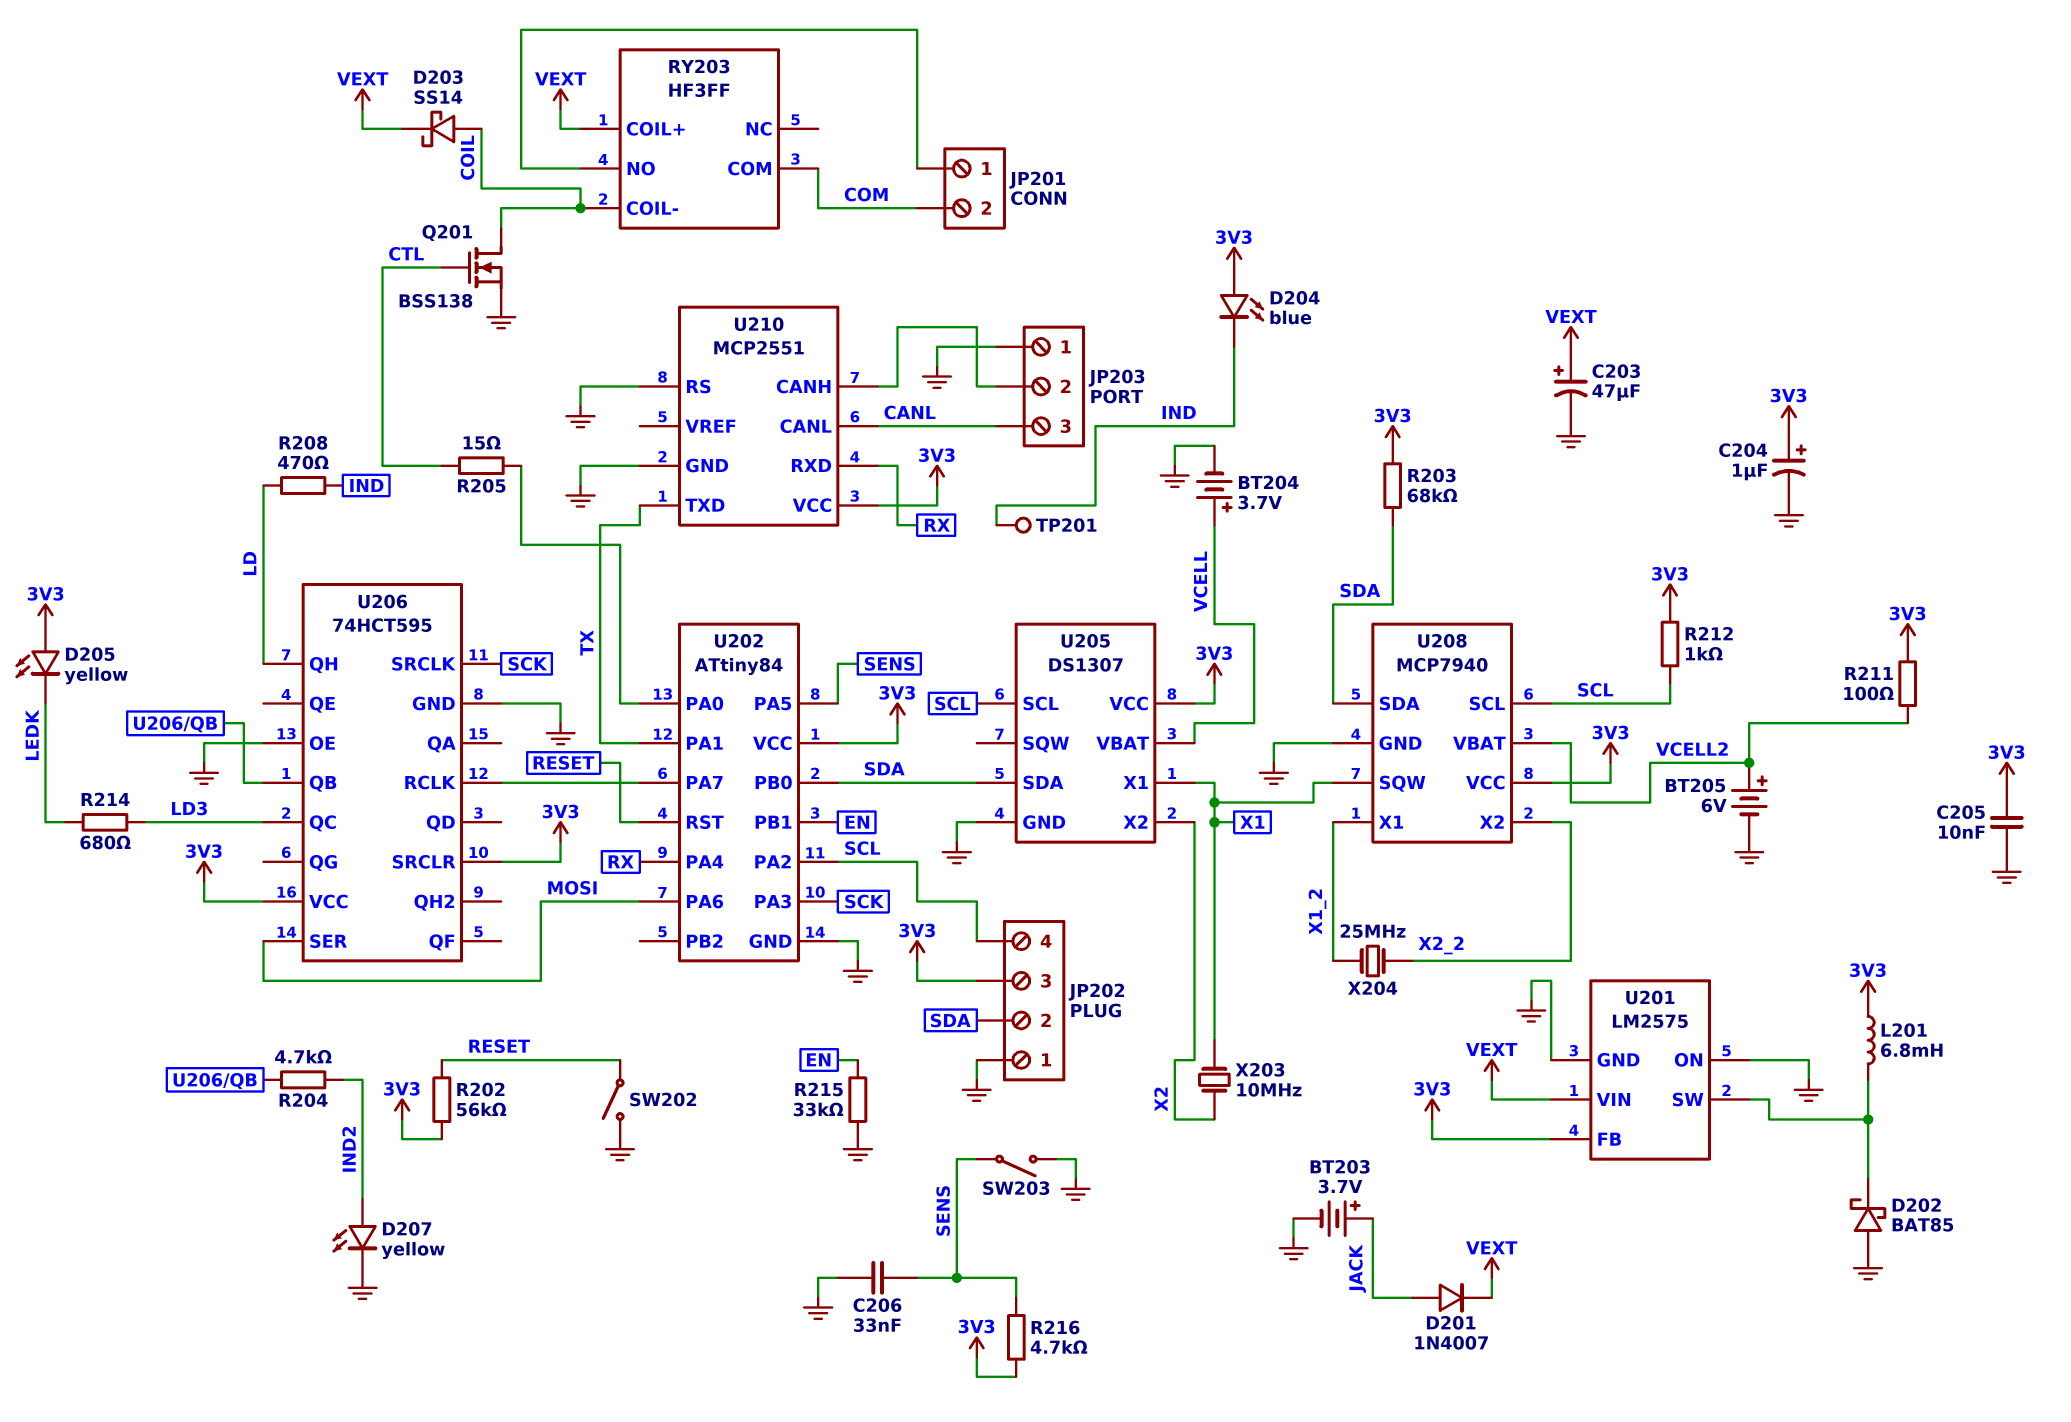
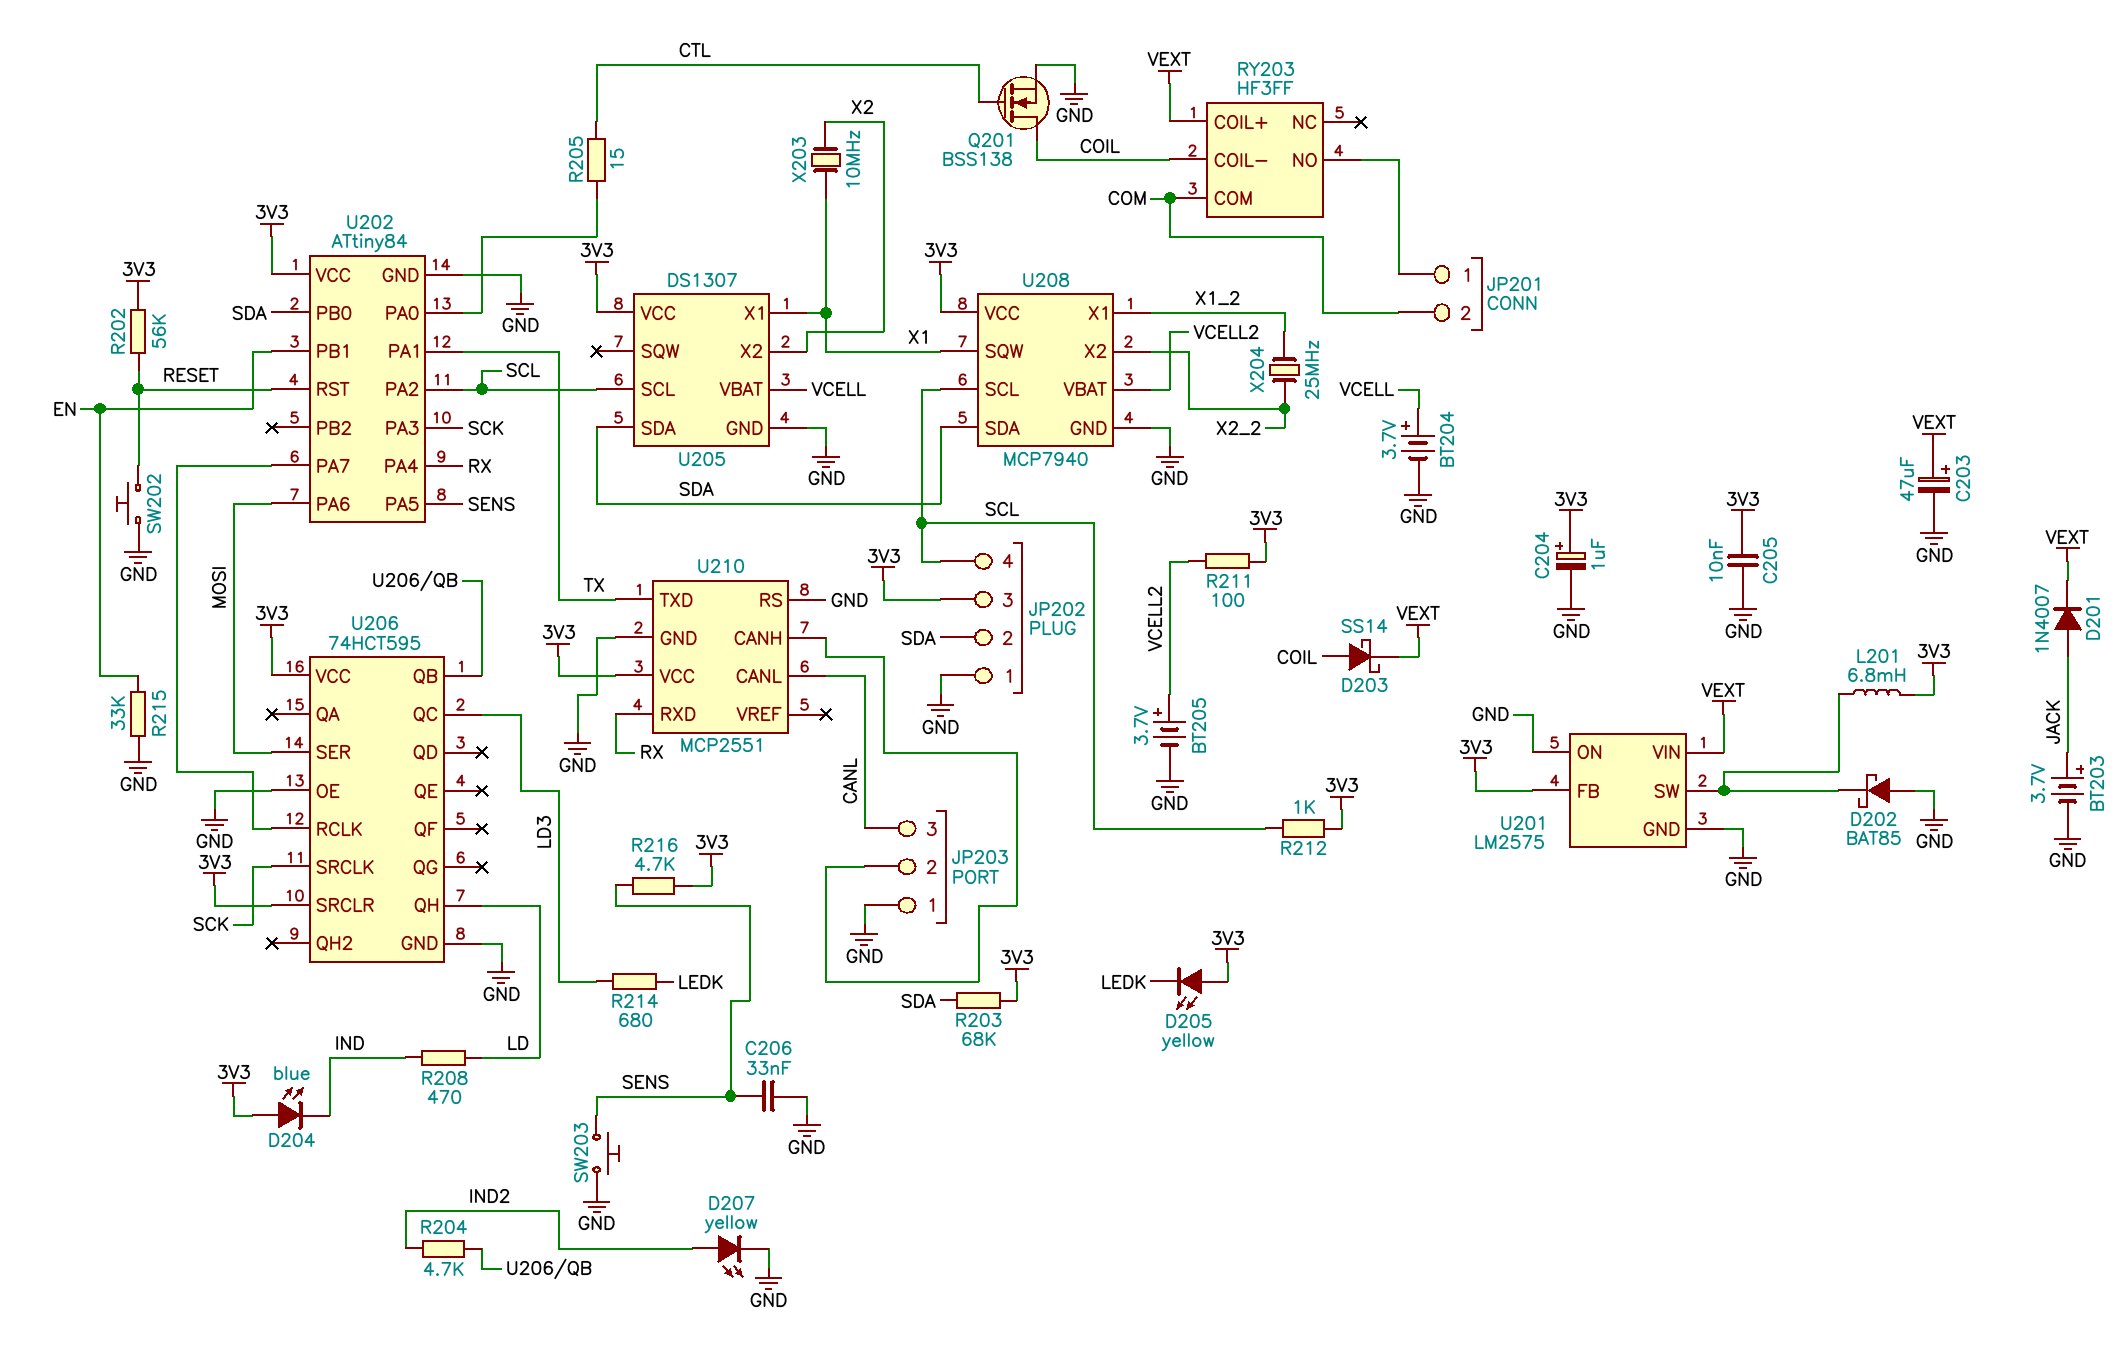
BT205: 6V (plus VCELL2, minus GND) -> 3.7V (plus VCELL2, minus GND)
SW202: switch (GND, RESET) -> button (GND, RESET)
SW203: switch (GND, SENS) -> button (GND, SENS)
TP201: test point (IND) -> none

